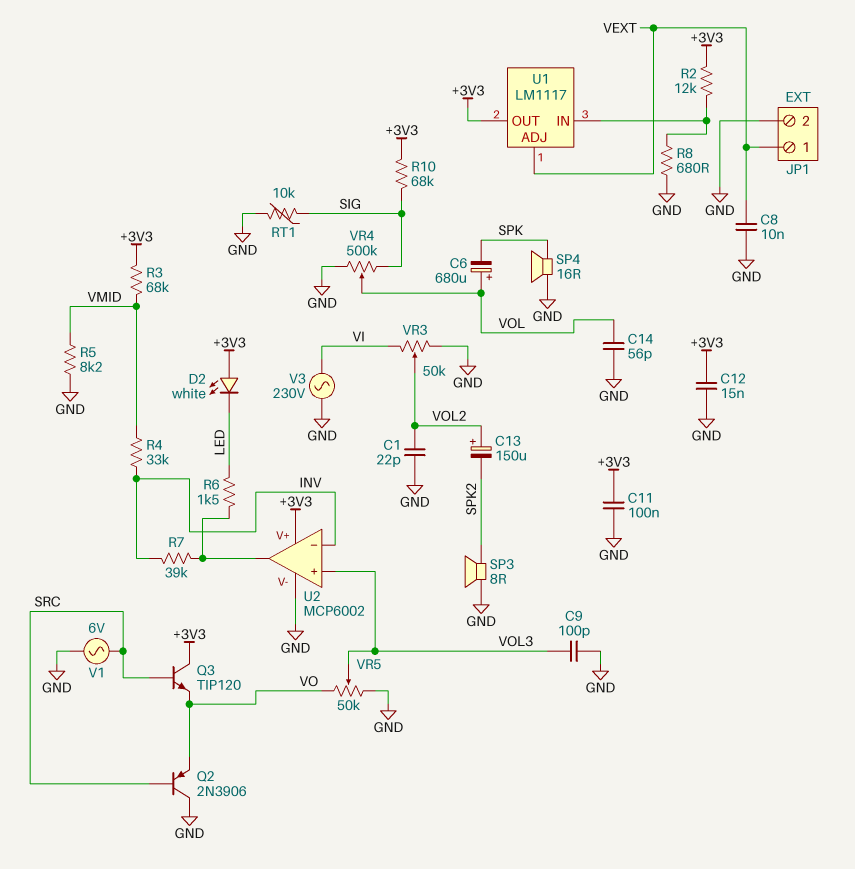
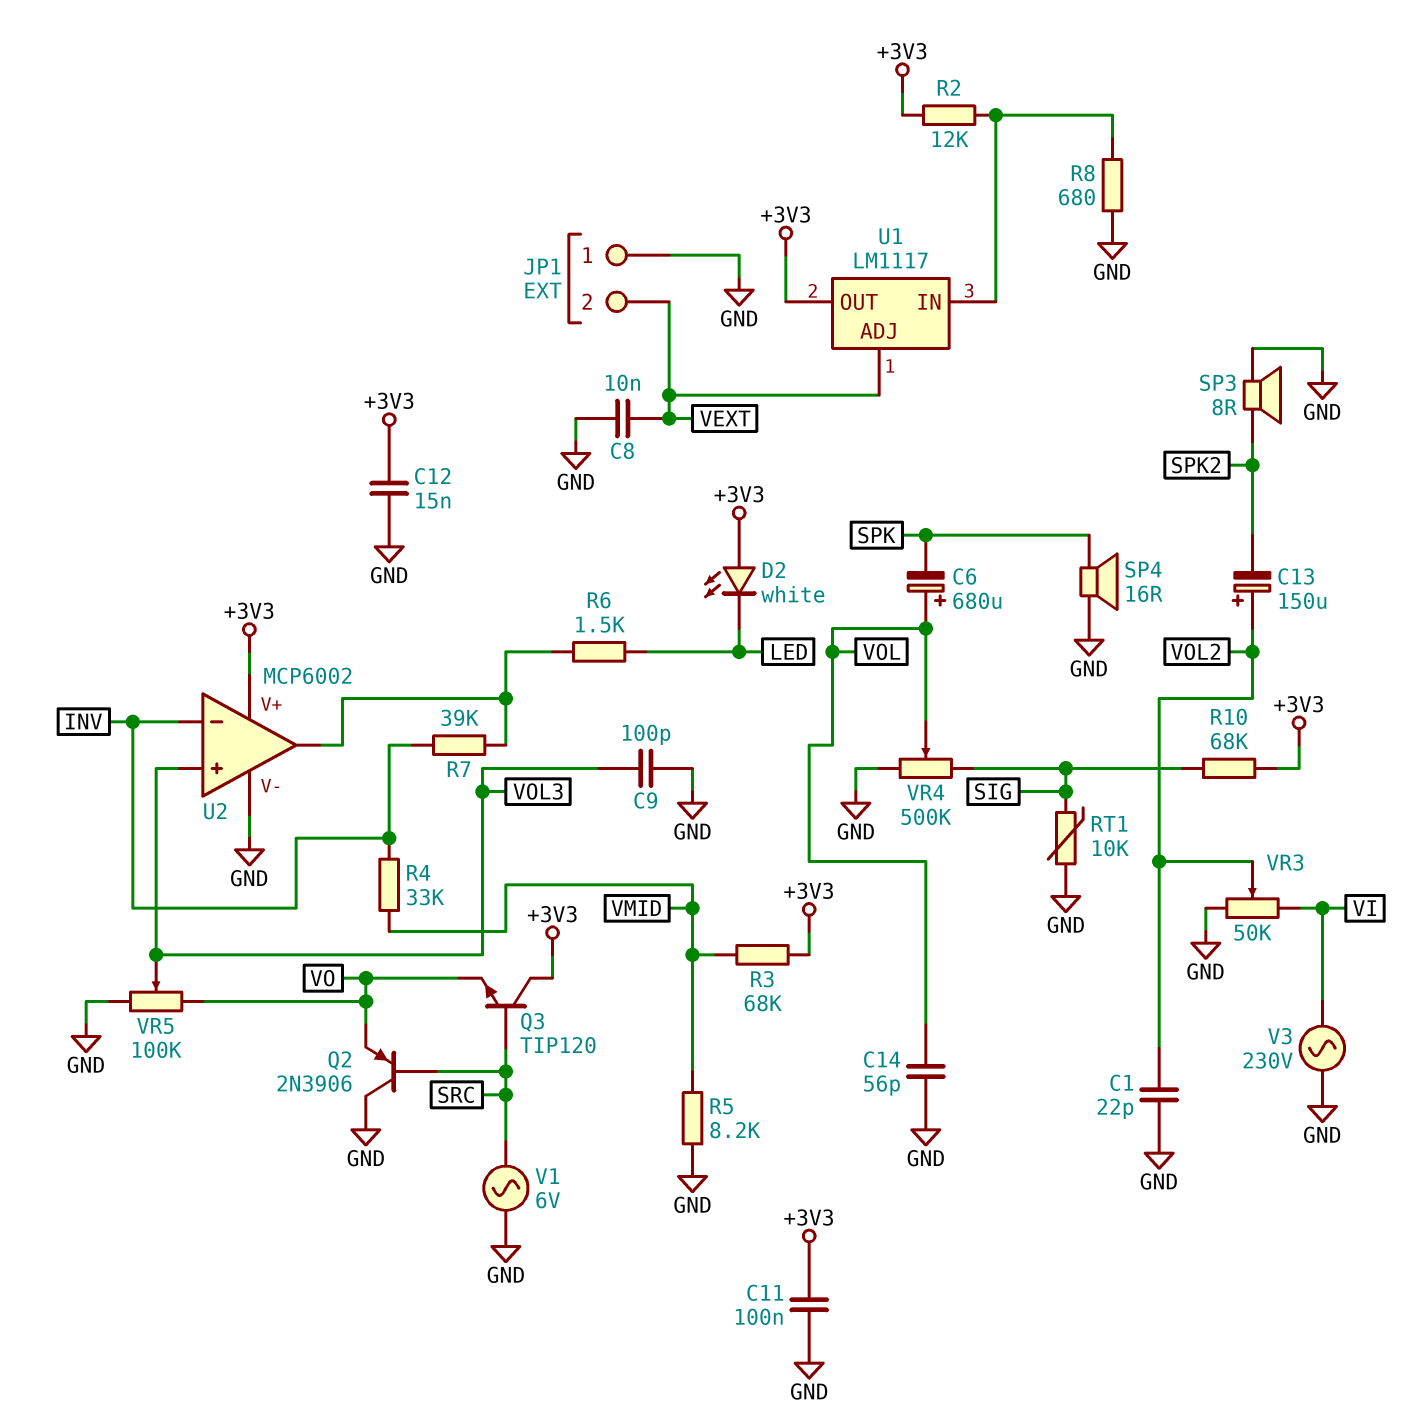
JP1 pin 1: VEXT -> GND
JP1 pin 2: GND -> VEXT
VR5: 50k (GND, VO, wiper VOL3) -> 100k (GND, VO, wiper VOL3)

